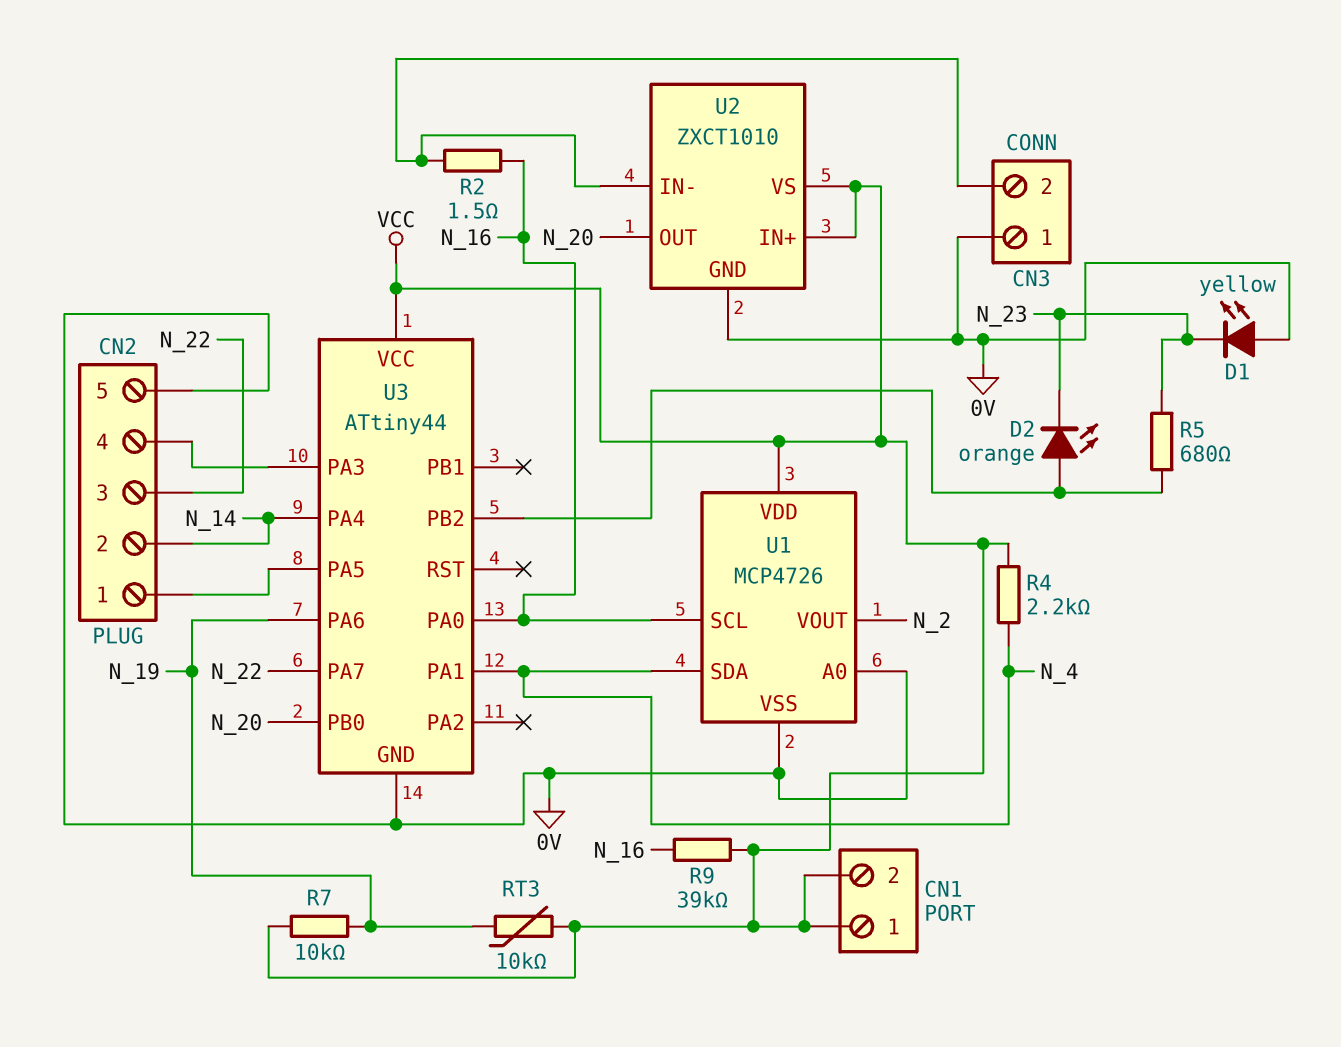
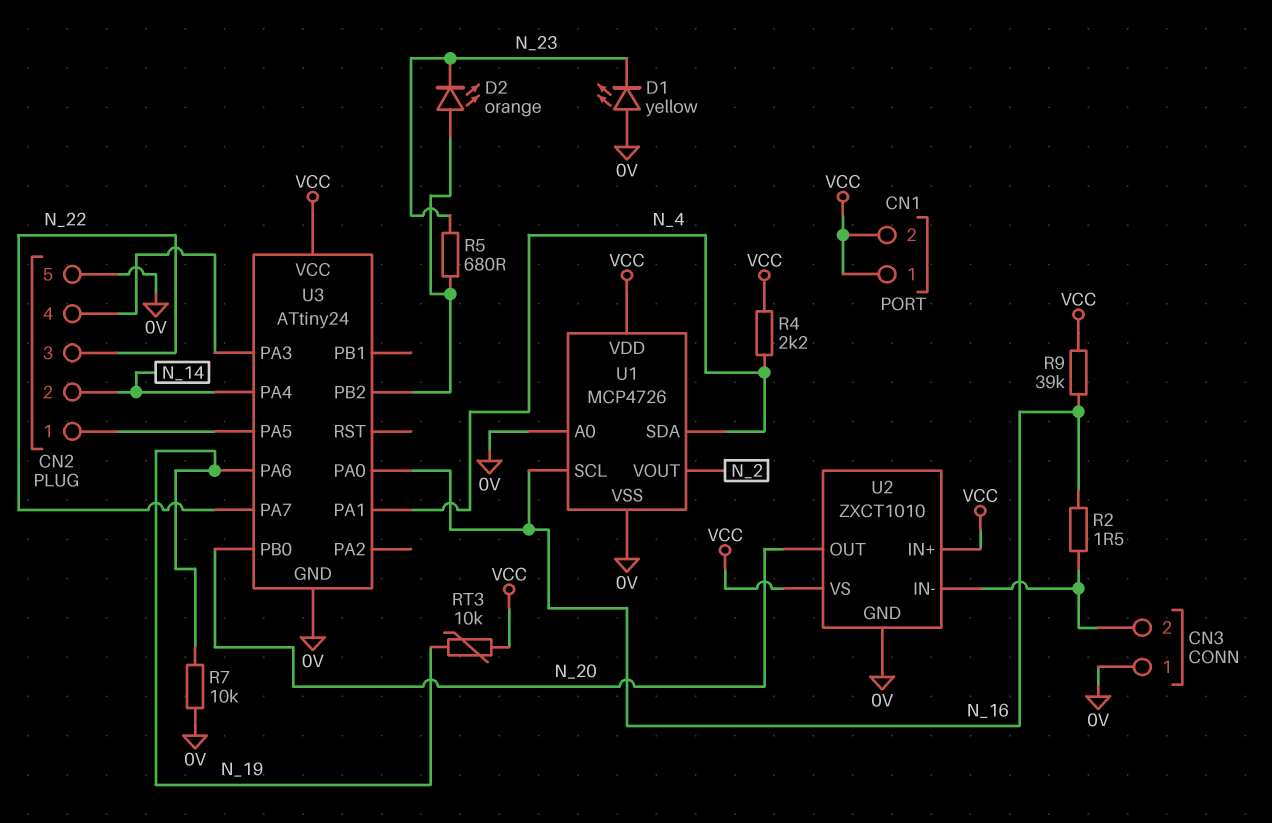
R7: 10k (N_19, VCC) -> 10k (0V, N_19)
U3: ATtiny44 -> ATtiny24

